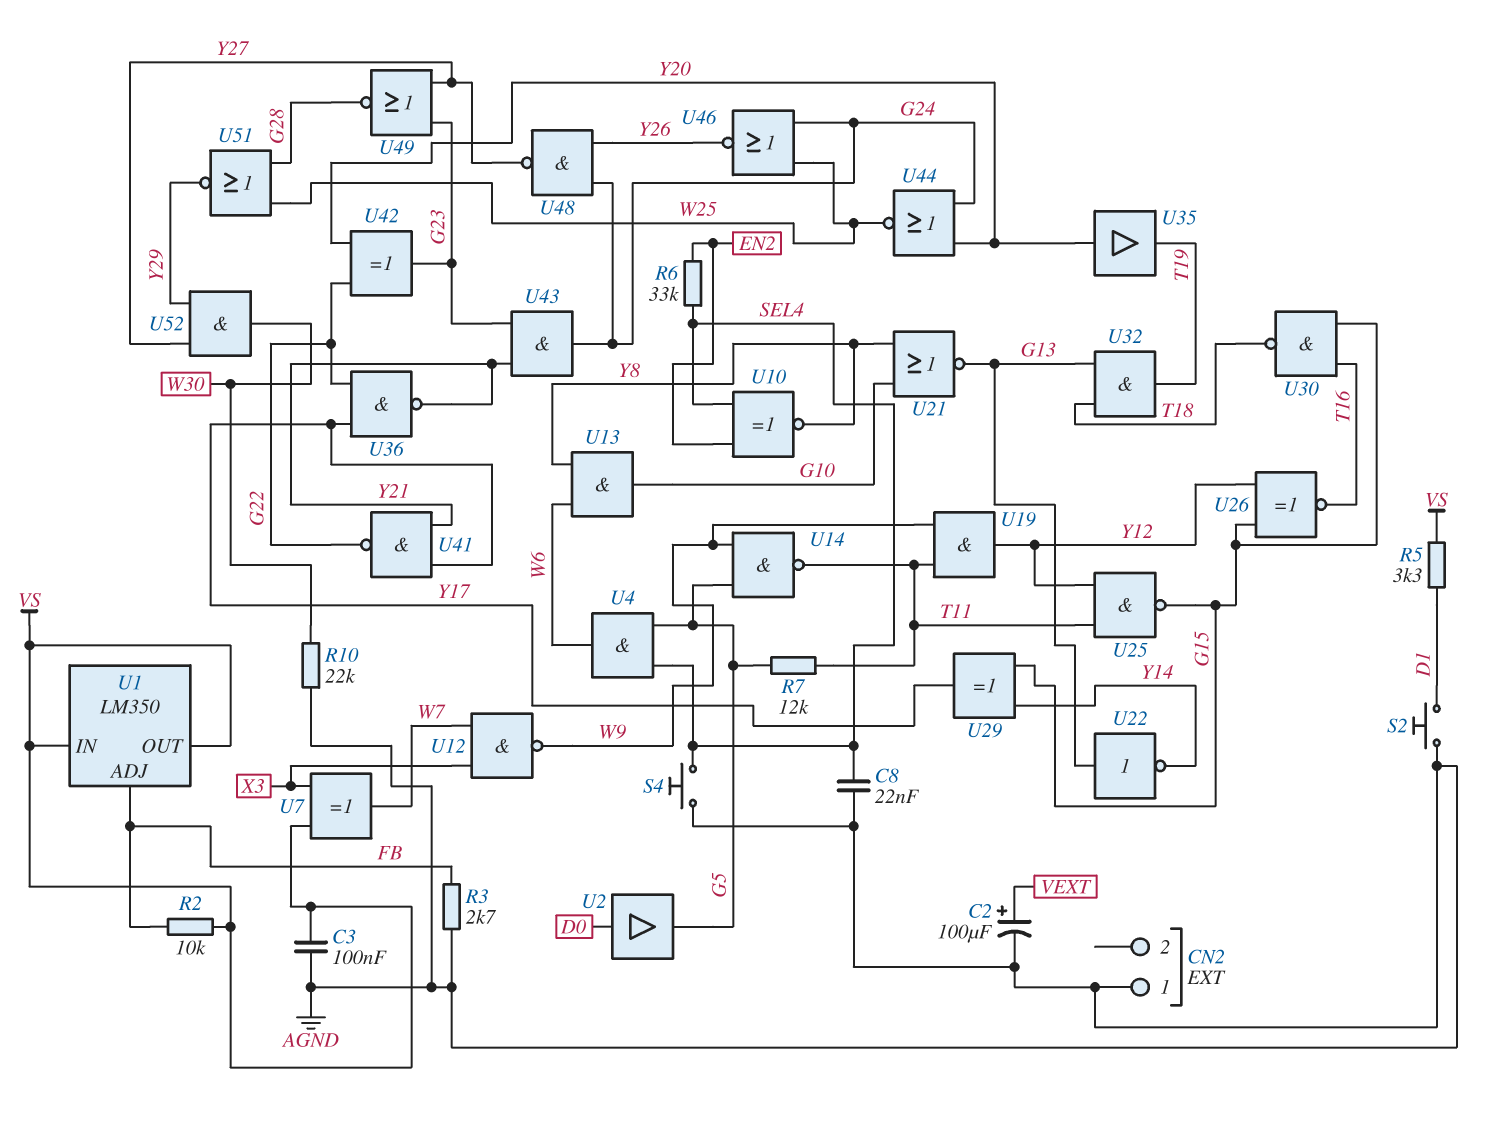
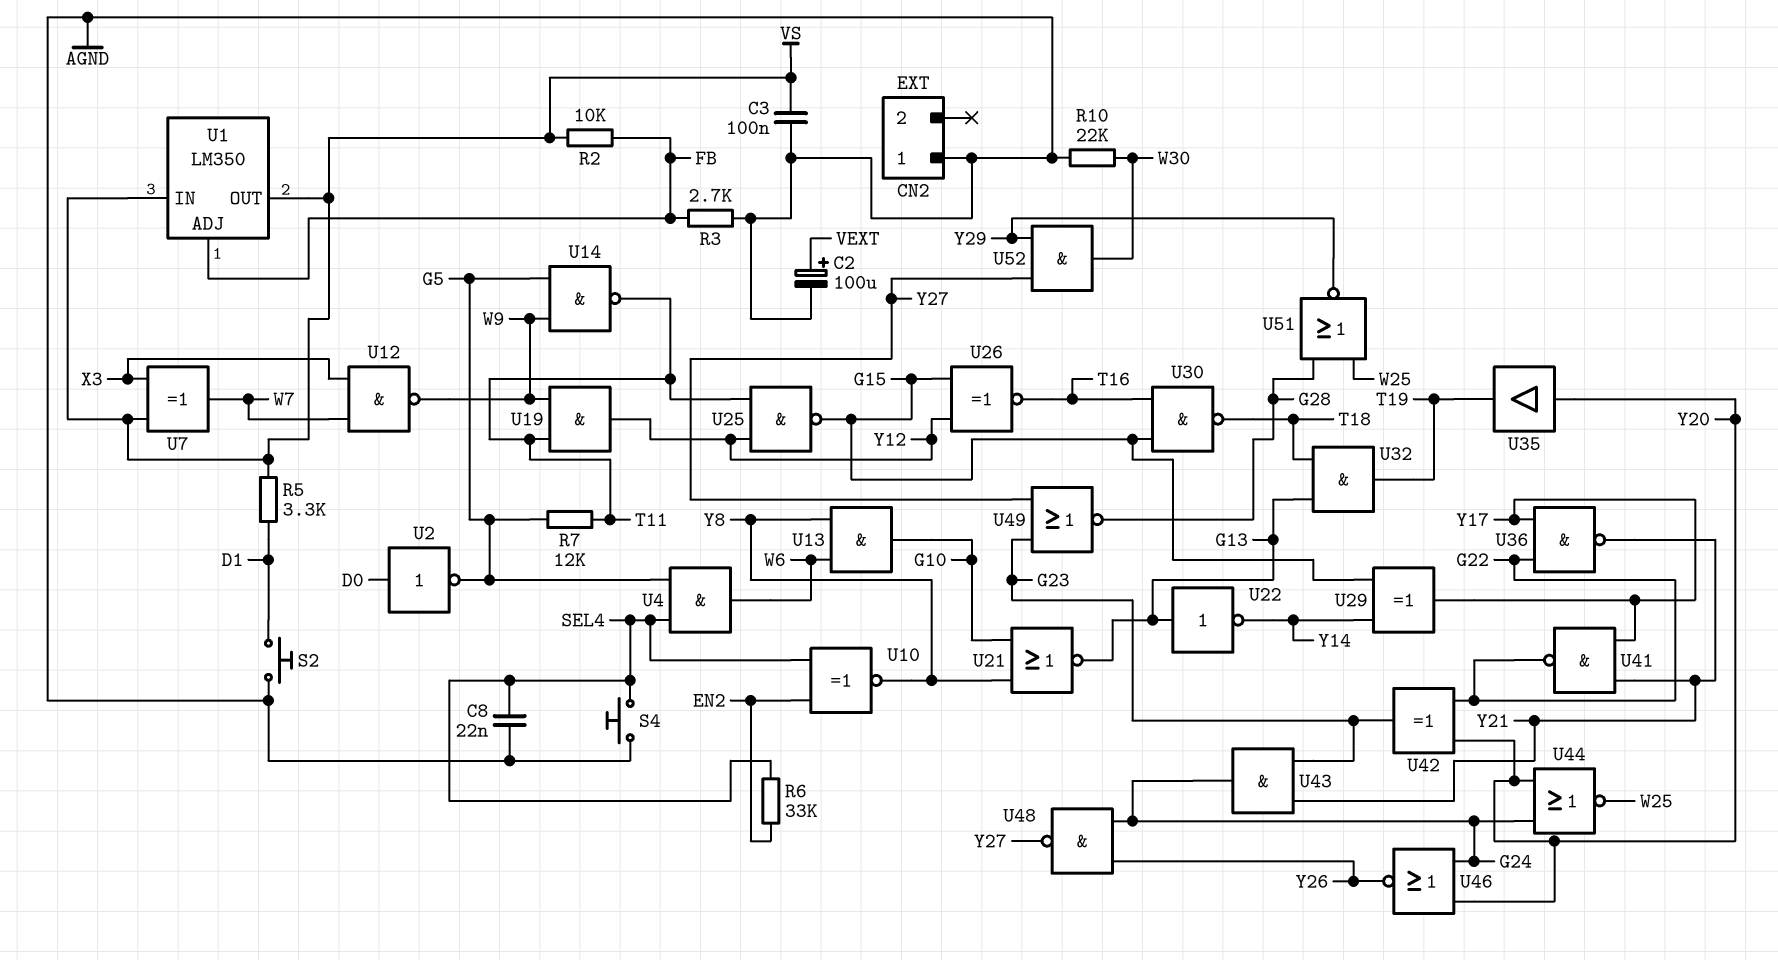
U2: buffer (in D0, out G5) -> NOT (in D0, out G5)
U46: NOR (in G24, in W25, out Y26) -> NOR (in G24, in Y20, out Y26)

